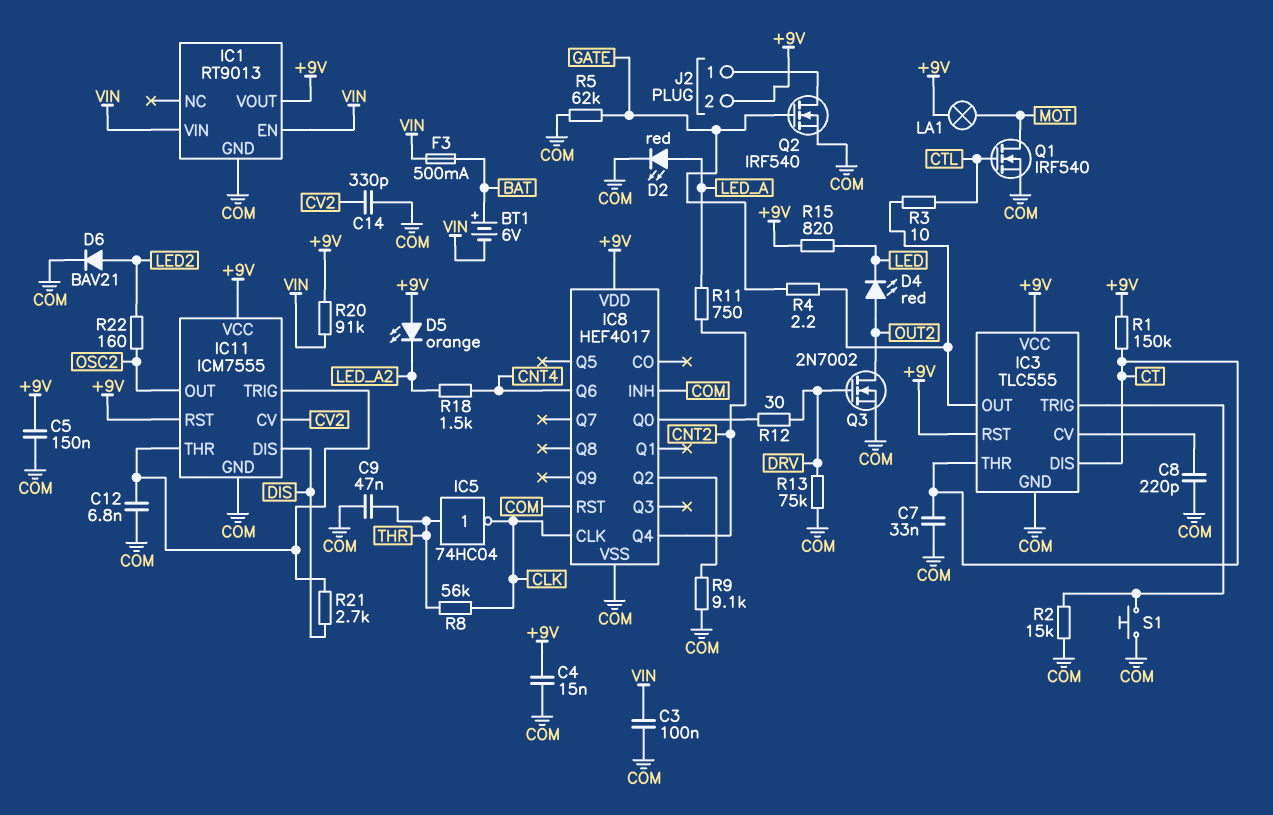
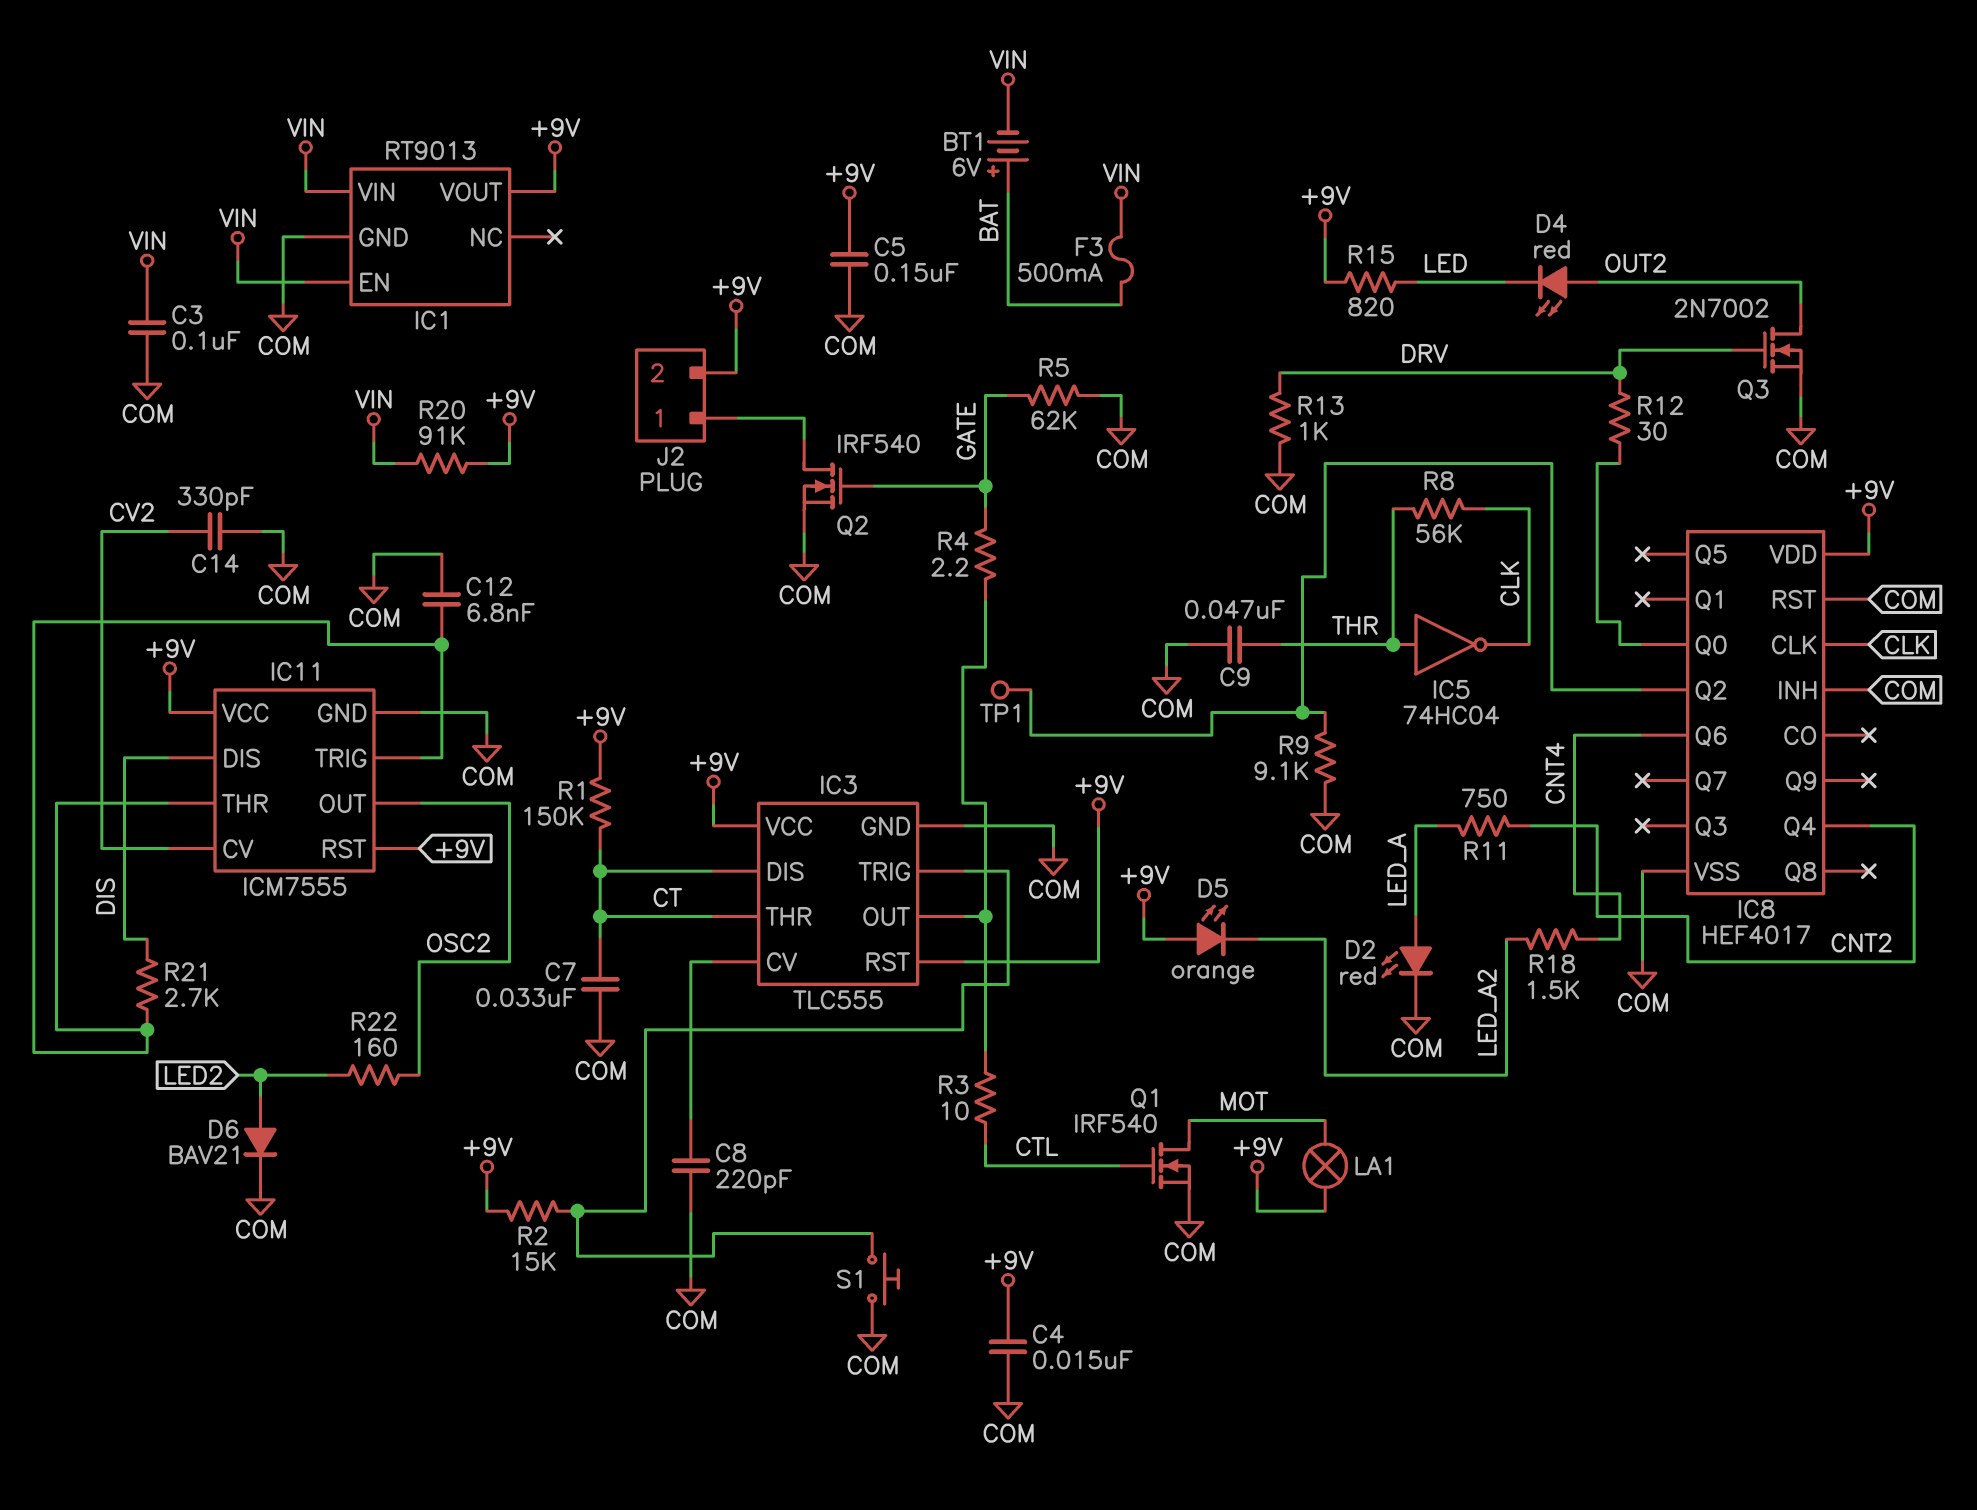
R2: 15k (COM, IC3/TRIG) -> 15k (+9V, IC3/TRIG)
R13: 75k (COM, DRV) -> 1k (COM, DRV)
TP1: none -> test point (IC8/Q2)

